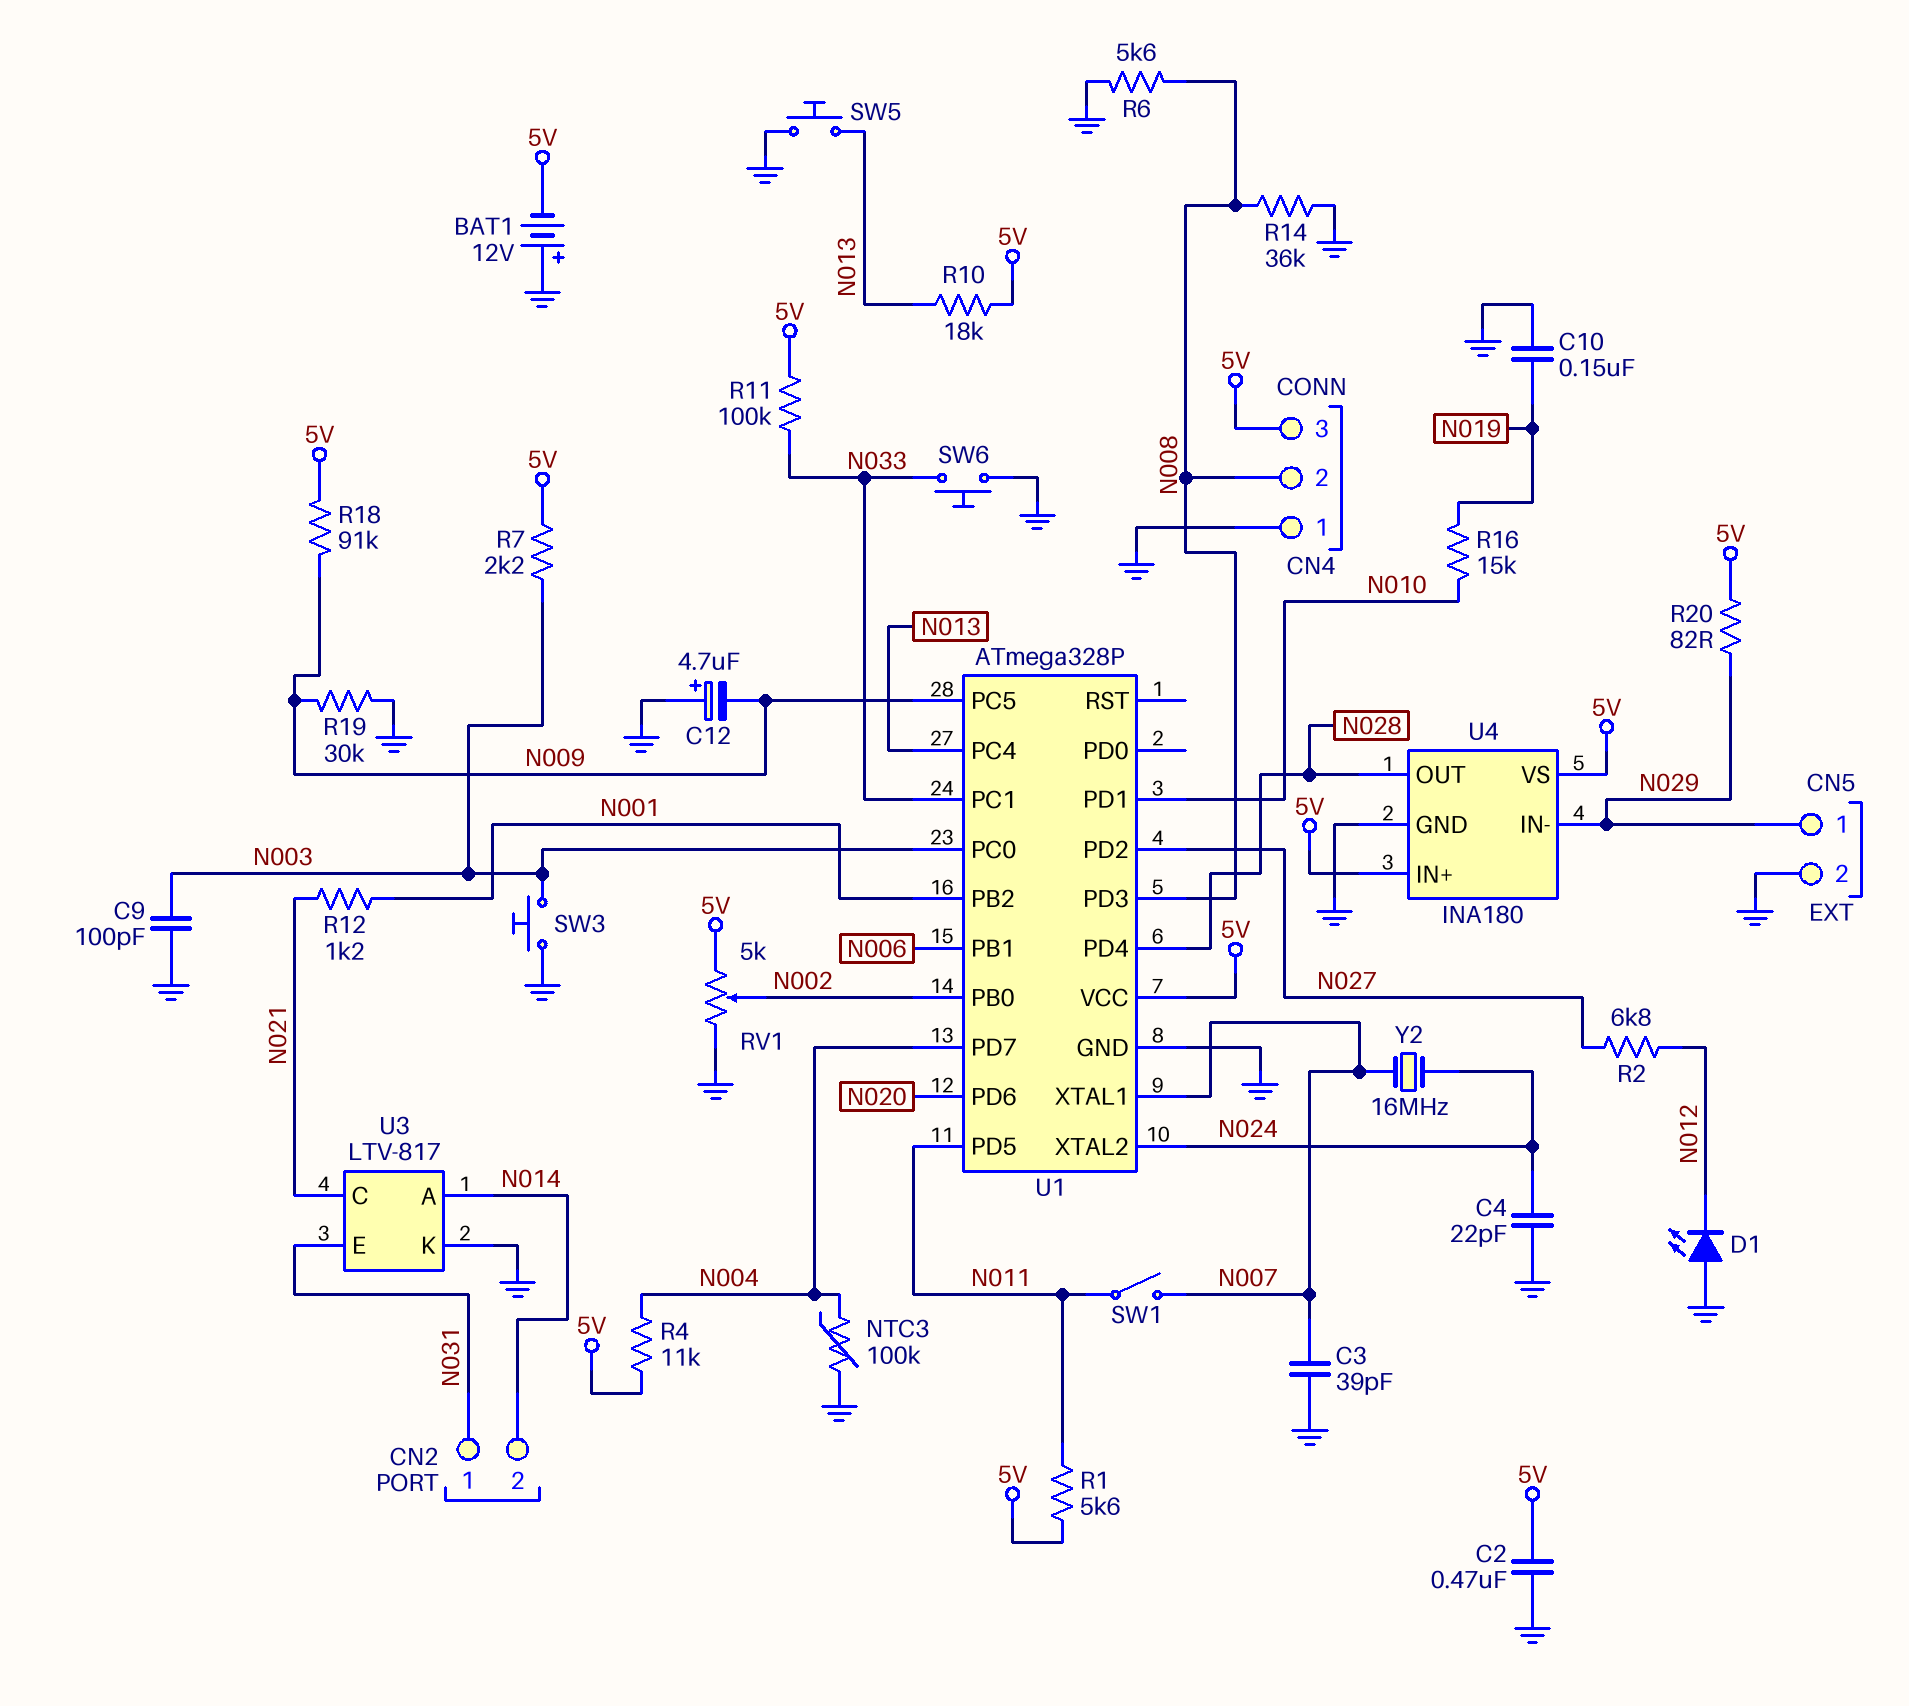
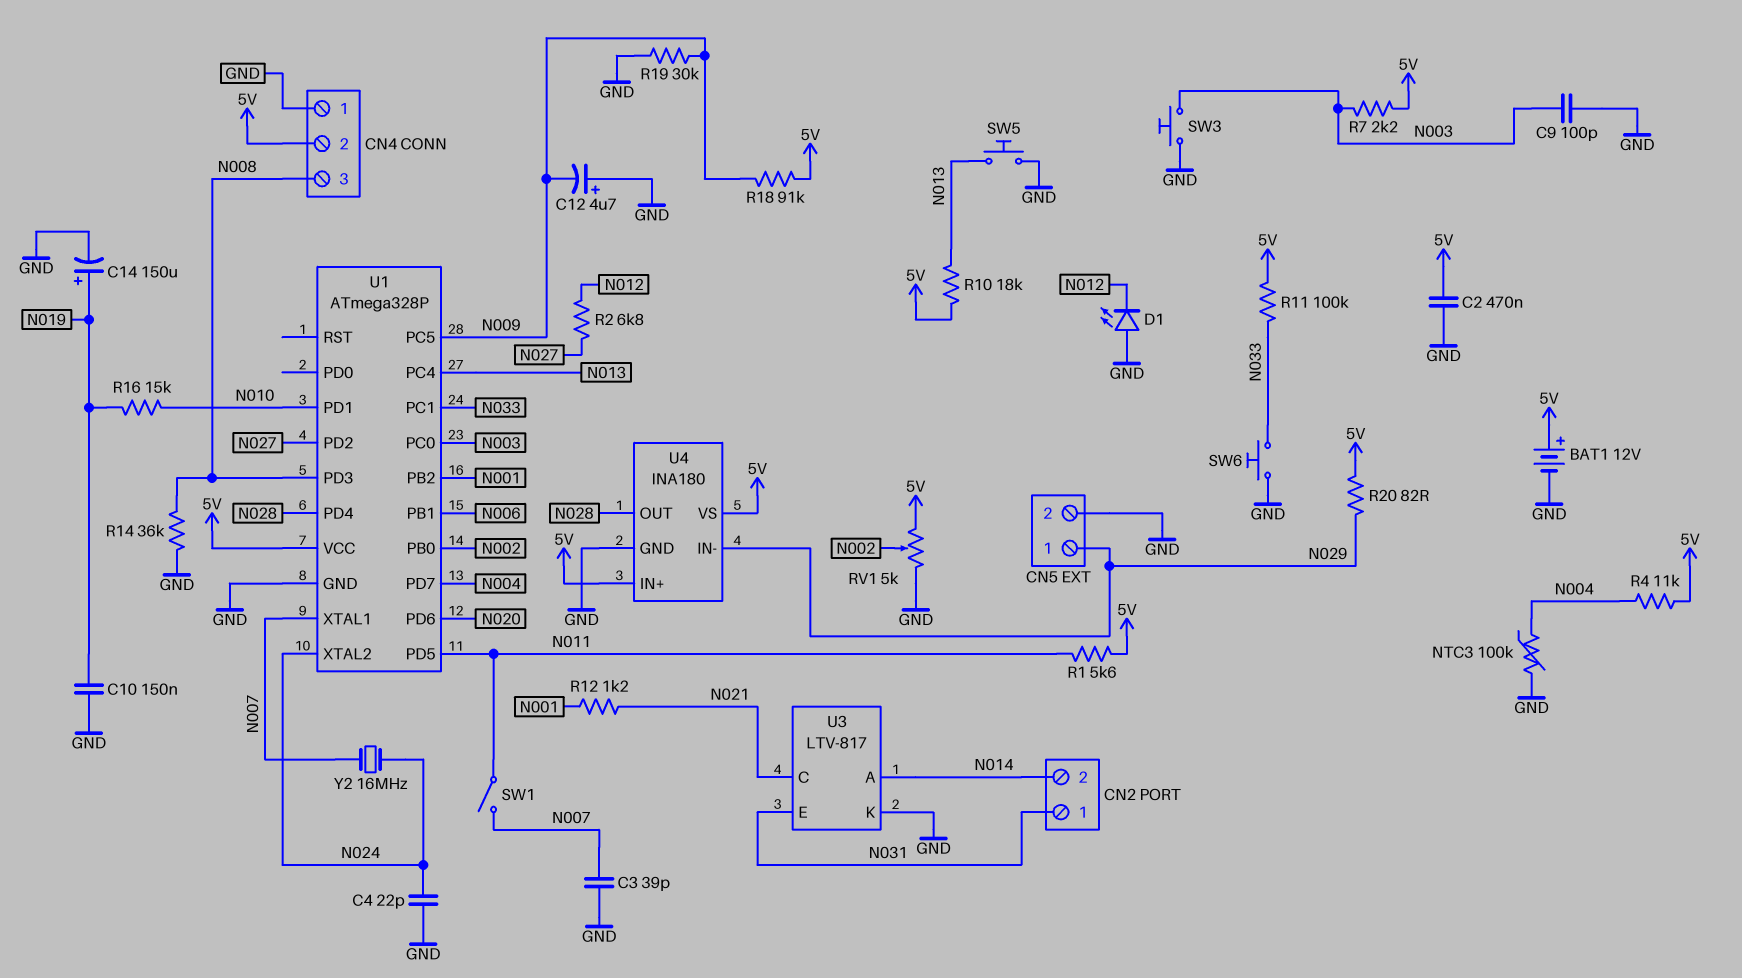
BAT1: 12V (plus GND, minus 5V) -> 12V (plus 5V, minus GND)
C14: none -> 150uF (plus N019, minus GND)
CN4 pin 2: N008 -> 5V
CN4 pin 3: 5V -> N008
R6: 5.6k (GND, N008) -> none

